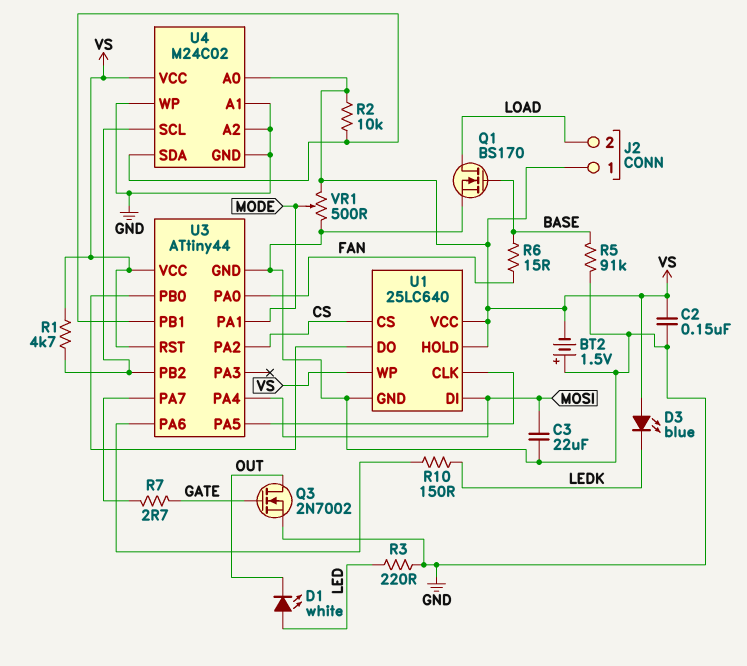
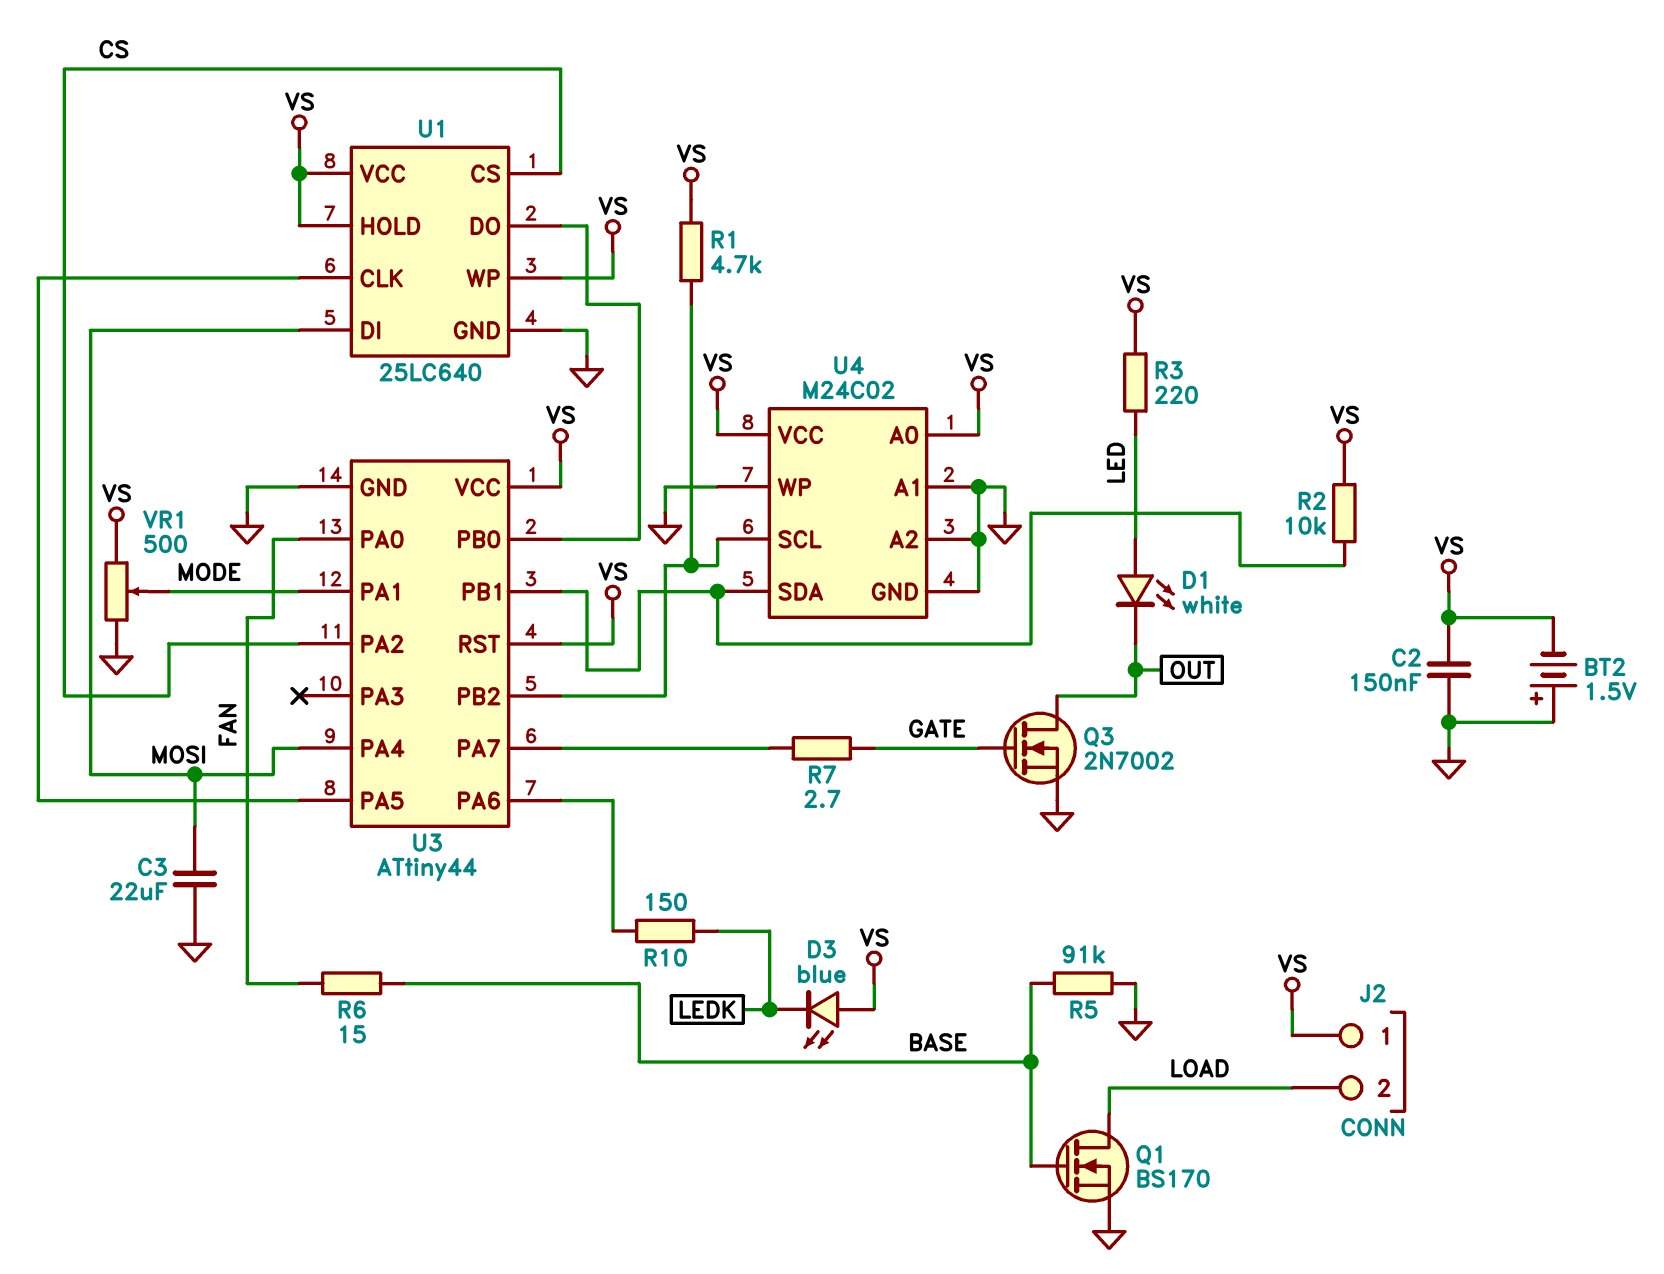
R3: 220 (GND, LED) -> 220 (LED, VS)

